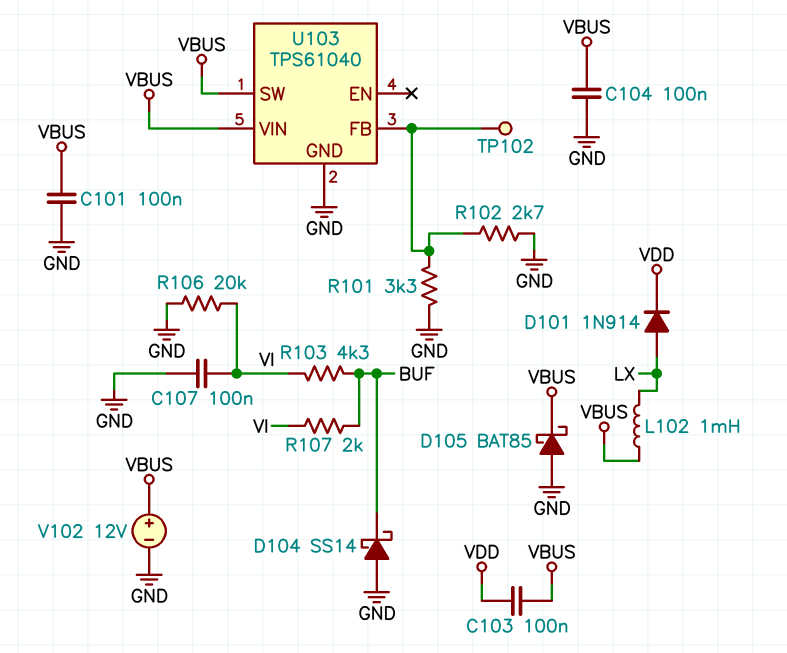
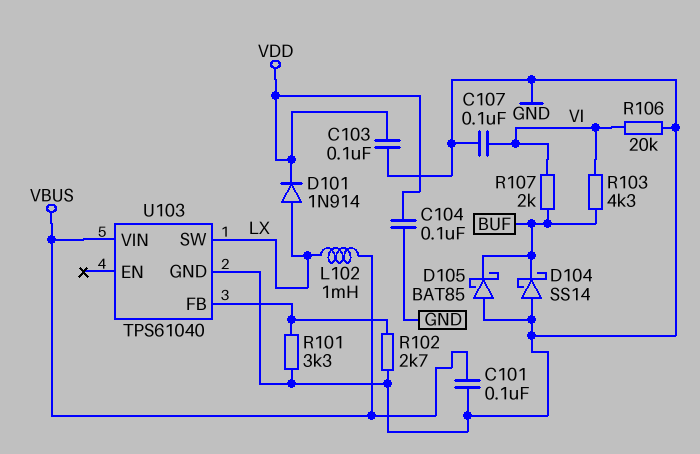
C103: 100nF (VBUS, VDD) -> 100nF (GND, VDD)
C104: 100nF (GND, VBUS) -> 100nF (GND, VDD)
D105: schottky BAT85 (A GND, K VBUS) -> schottky BAT85 (A GND, K BUF)
TP102: test point (U103/FB) -> none
U103 pin SW: VBUS -> LX
V102: 12V (plus VBUS, minus GND) -> none

